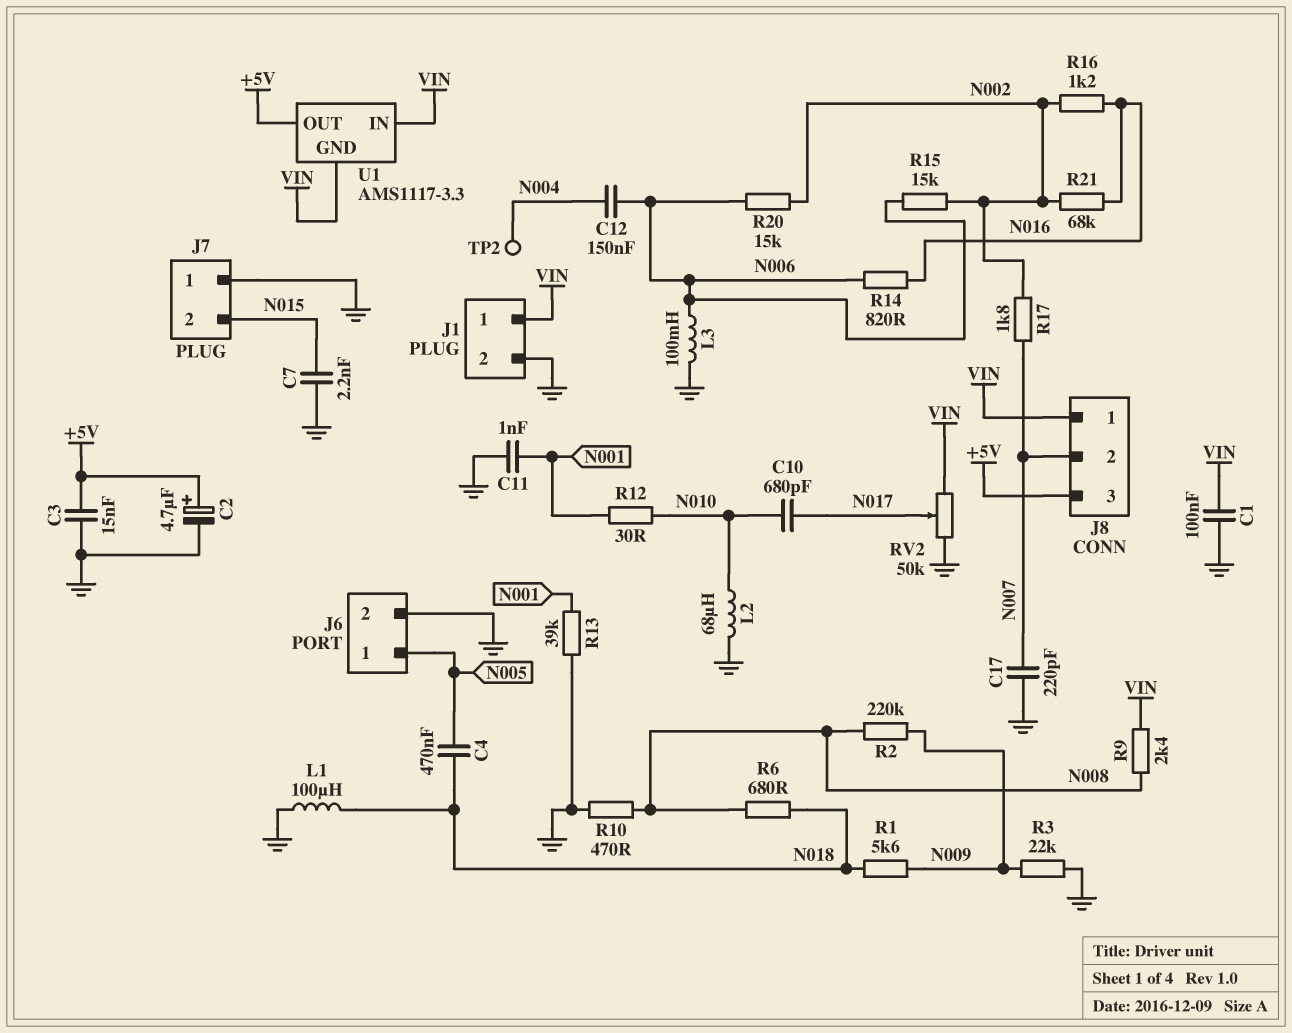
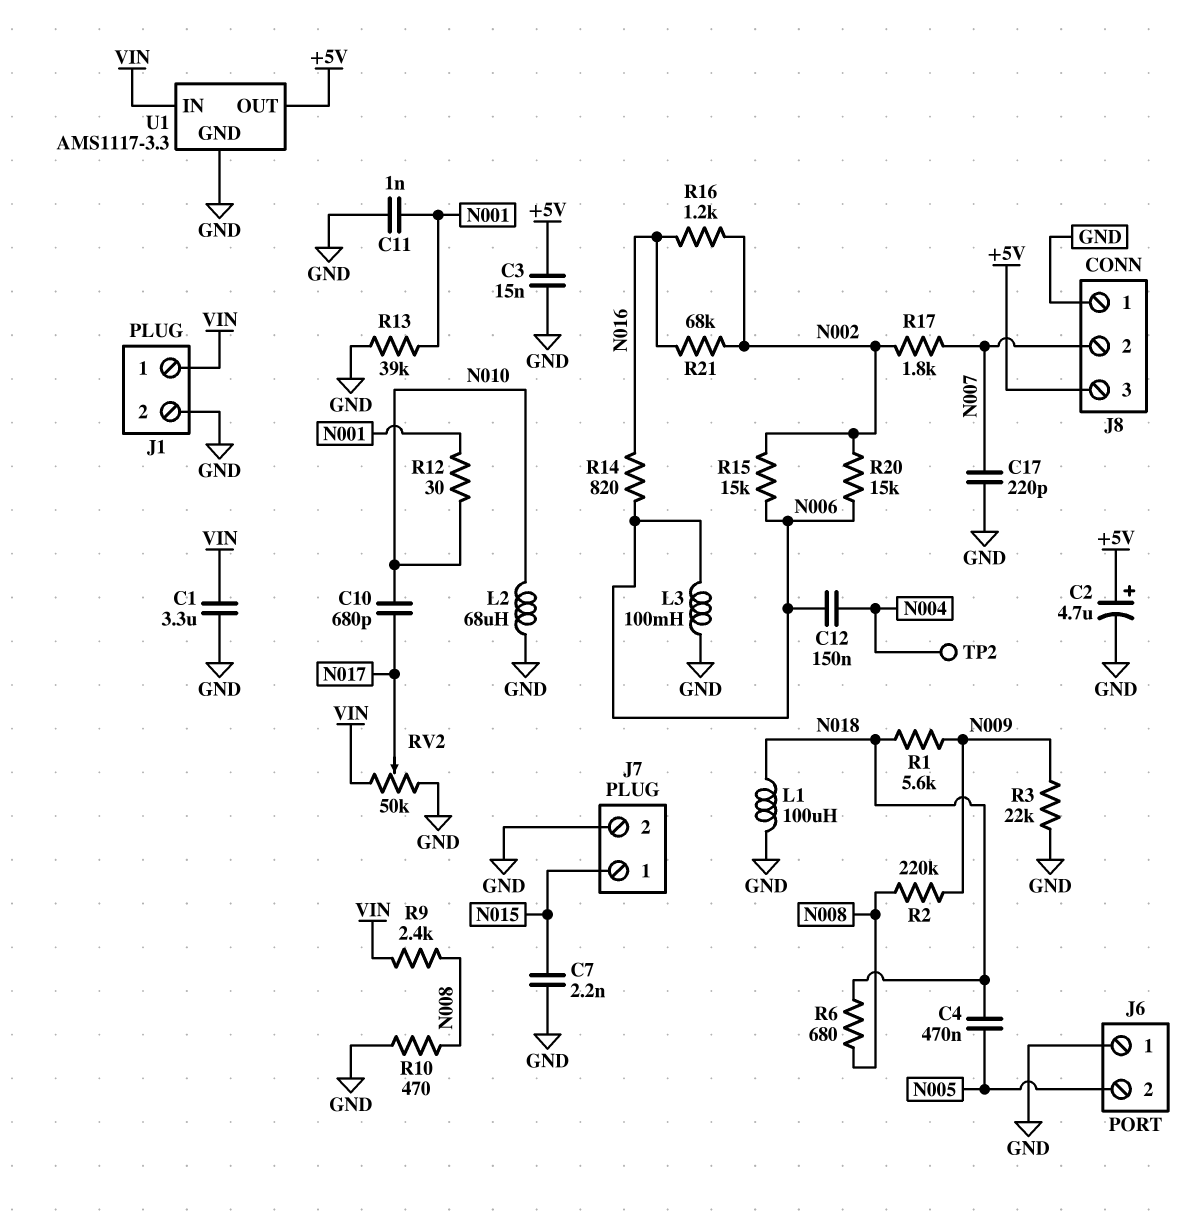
C1: 100nF (GND, VIN) -> 3.3uF (GND, VIN)
J6 pin 1: N005 -> GND
J6 pin 2: GND -> N005
J7 pin 1: GND -> N015
J7 pin 2: N015 -> GND
J8 pin 1: VIN -> GND
U1 pin GND: VIN -> GND

